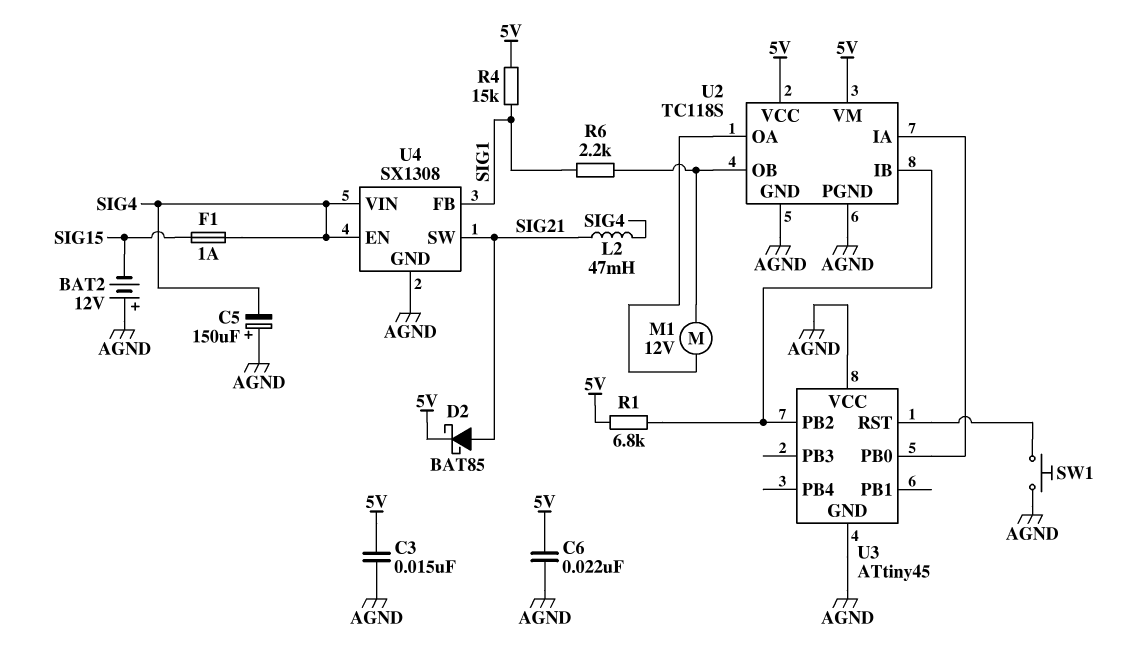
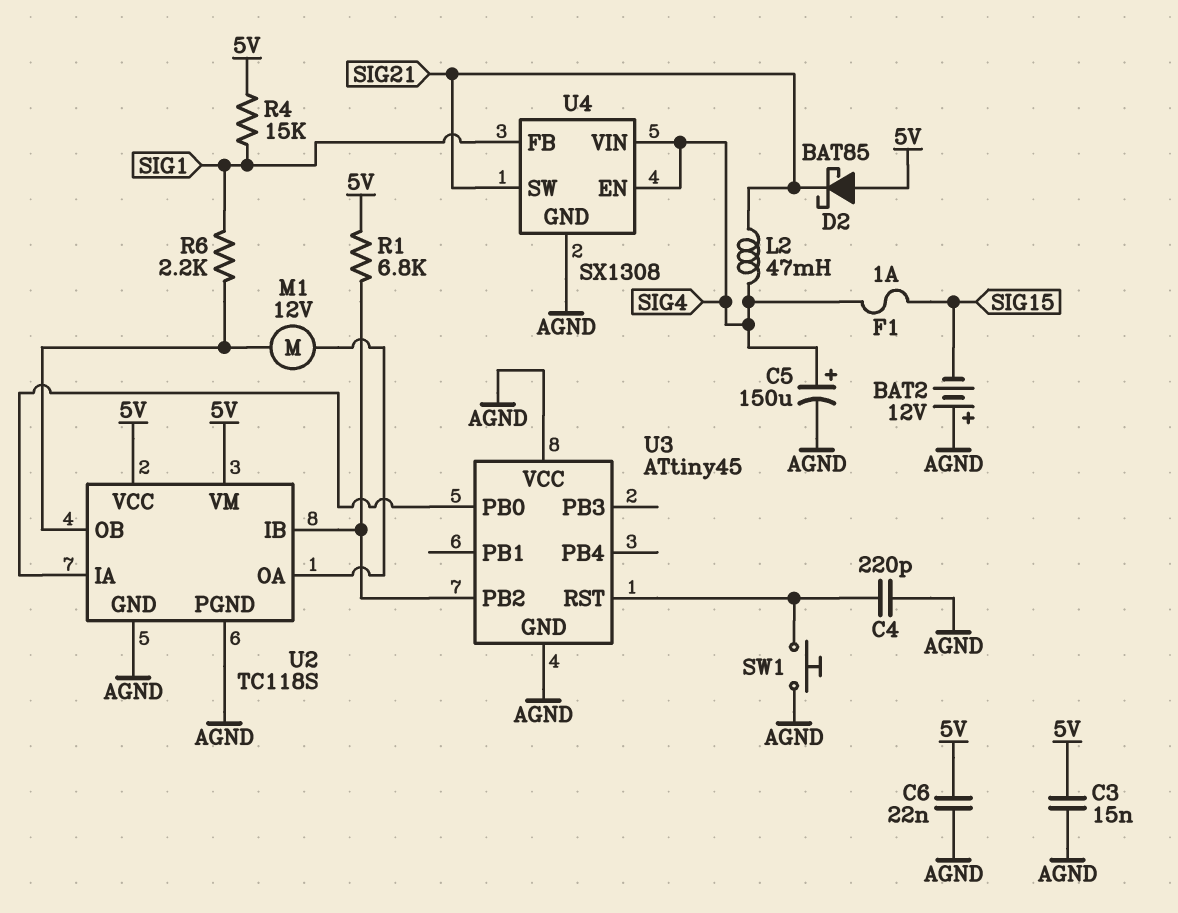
C4: none -> 220pF (AGND, U3/RST)
C5: 150uF (plus AGND, minus SIG4) -> 150uF (plus SIG4, minus AGND)
D2: schottky BAT85 (A SIG21, K 5V) -> schottky BAT85 (A 5V, K SIG21)

